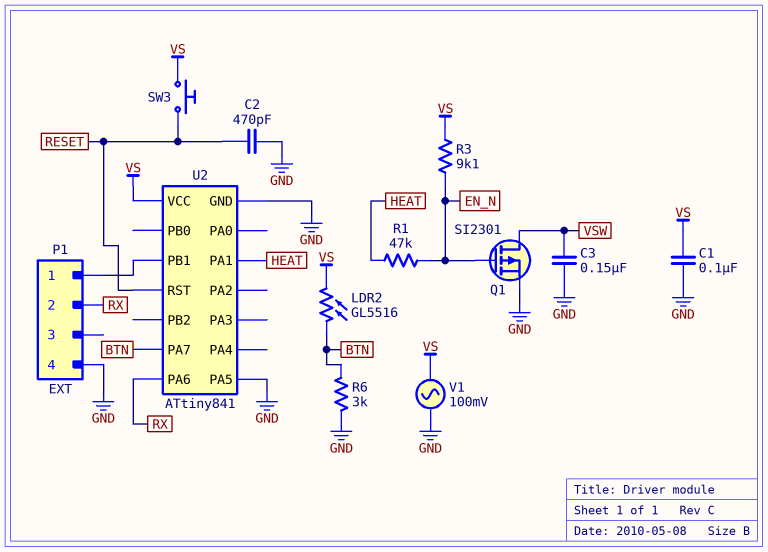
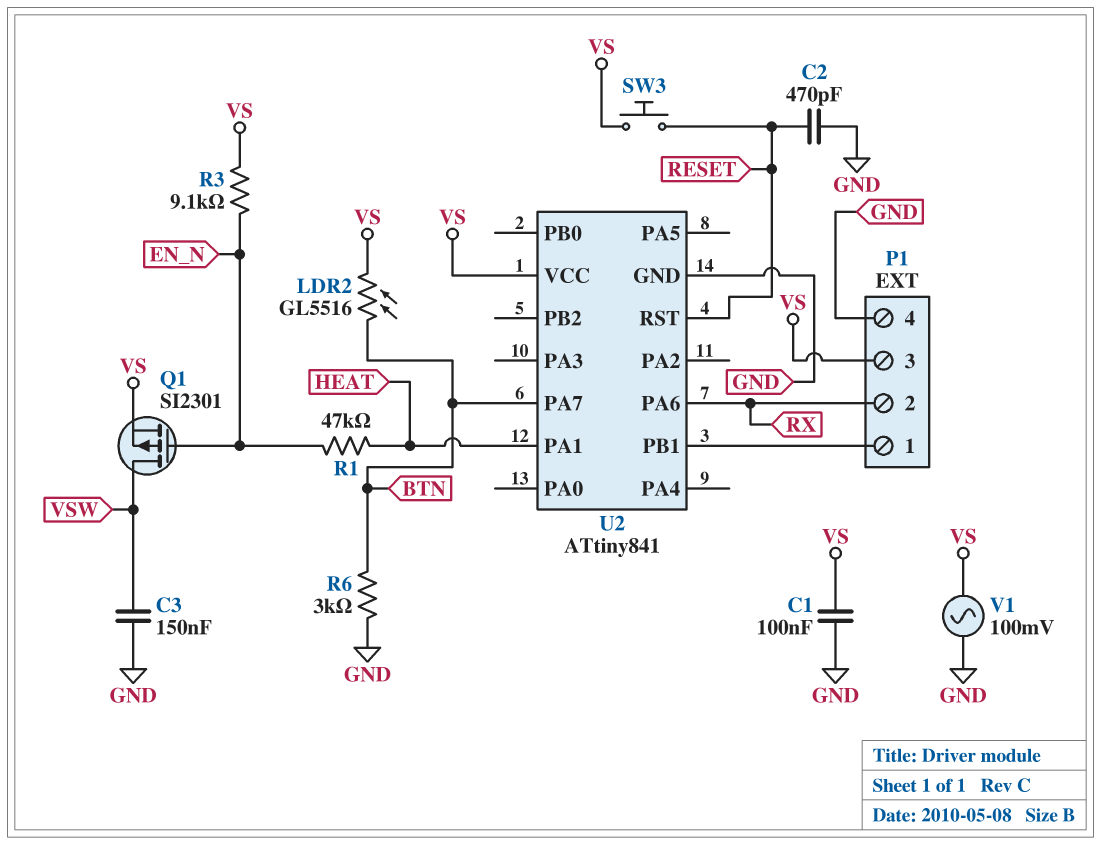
P1 pin 3: none -> VS
Q1: PMOS SI2301 (G EN_N, D VSW, S GND) -> PMOS SI2301 (G EN_N, D VSW, S VS)
U2 pin PA5: GND -> none

